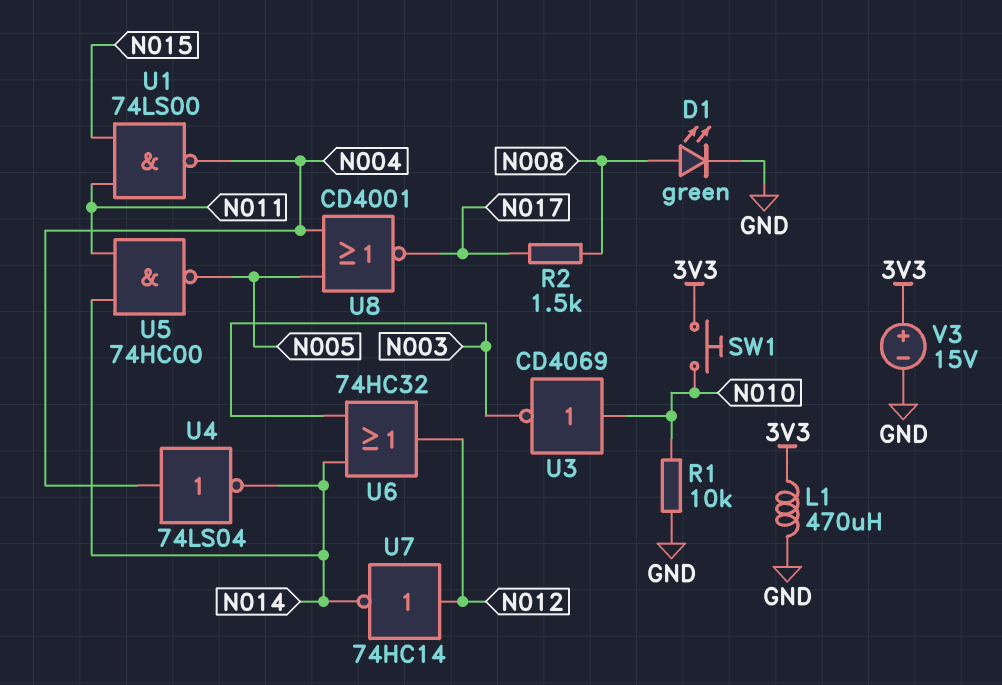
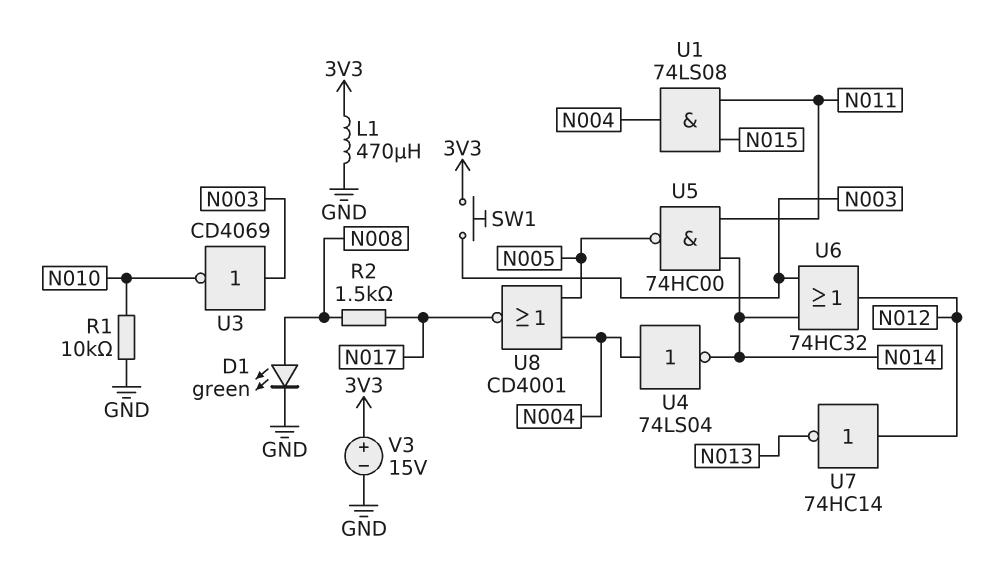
SW1: button (3V3, N010) -> button (3V3, N003)
U1: NAND 74LS00 (in N011, in N015, out N004) -> AND 74LS08 (in N011, in N015, out N004)
U3: NOT CD4069 (in N010, out N003) -> NOT CD4069 (in N003, out N010)
U7: NOT 74HC14 (in N012, out N014) -> NOT 74HC14 (in N012, out N013)

